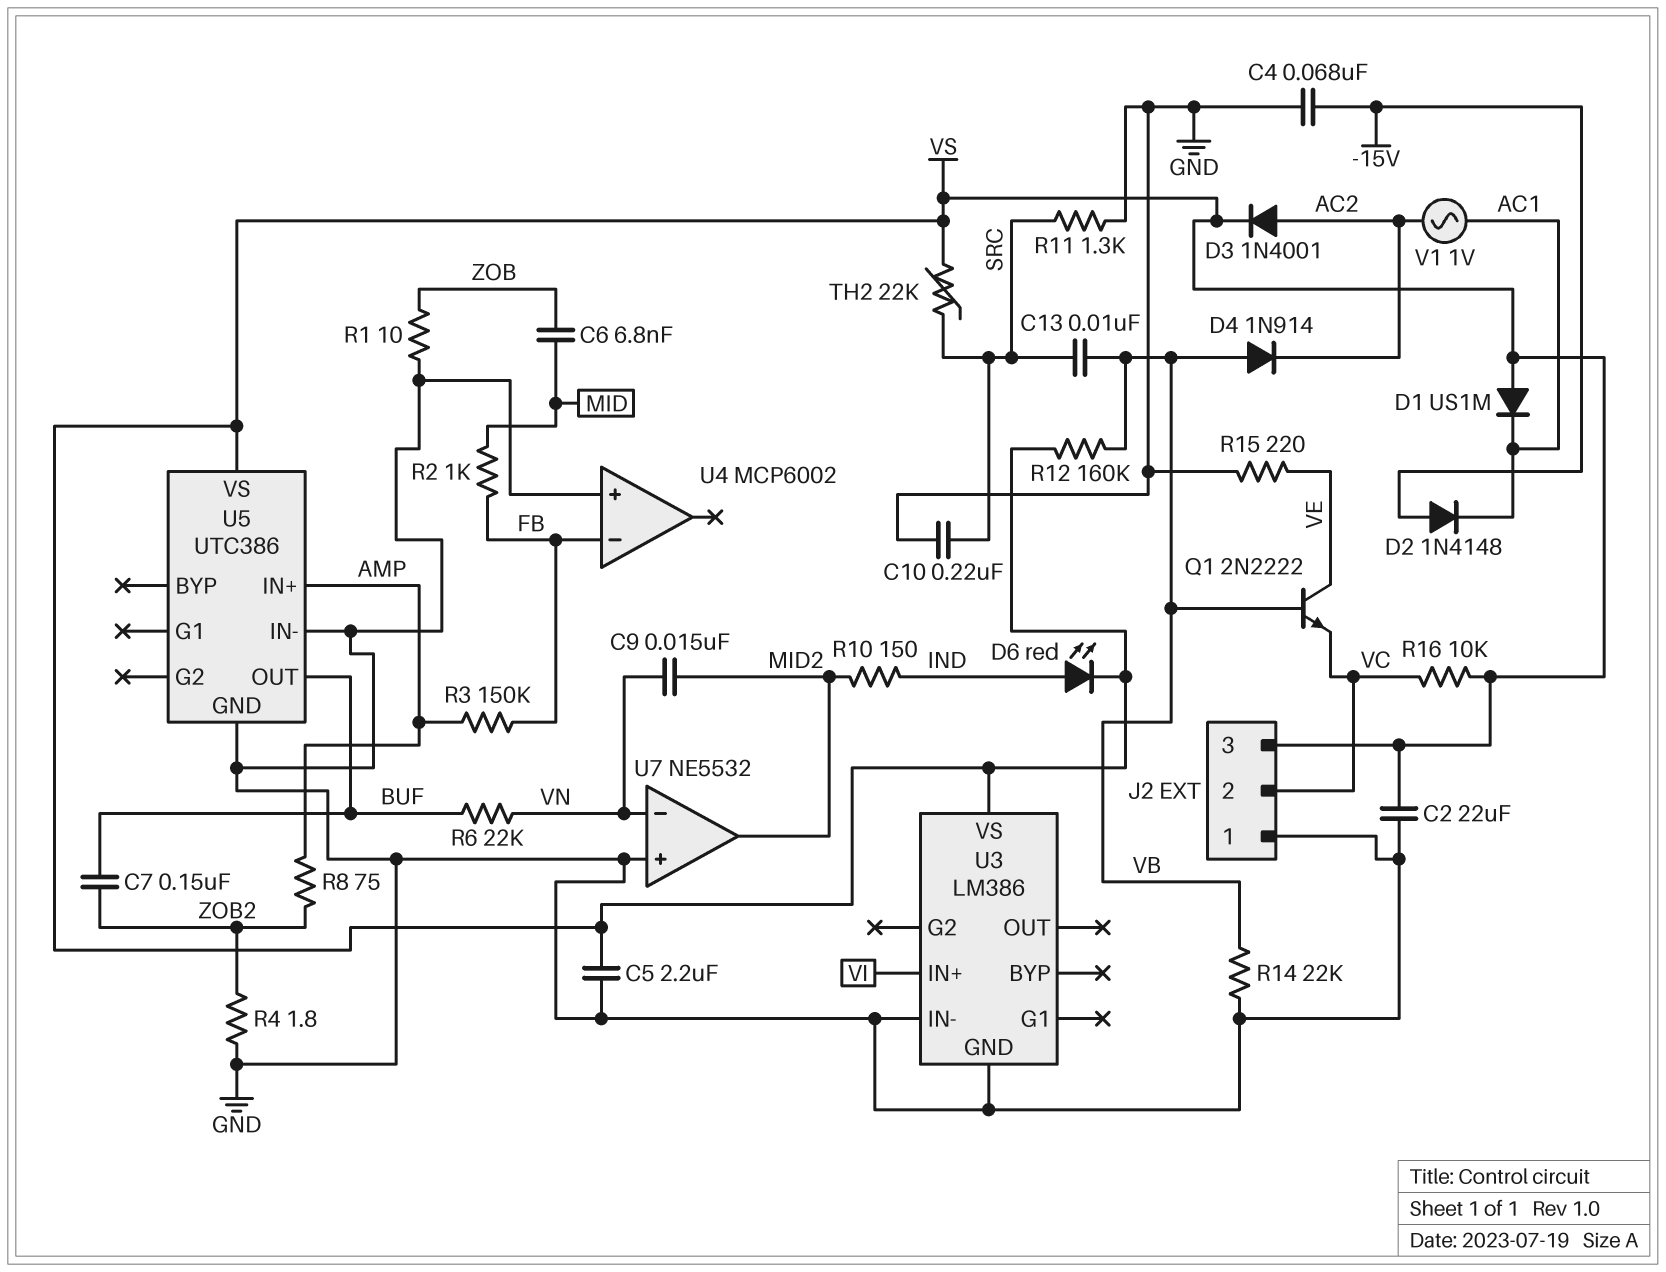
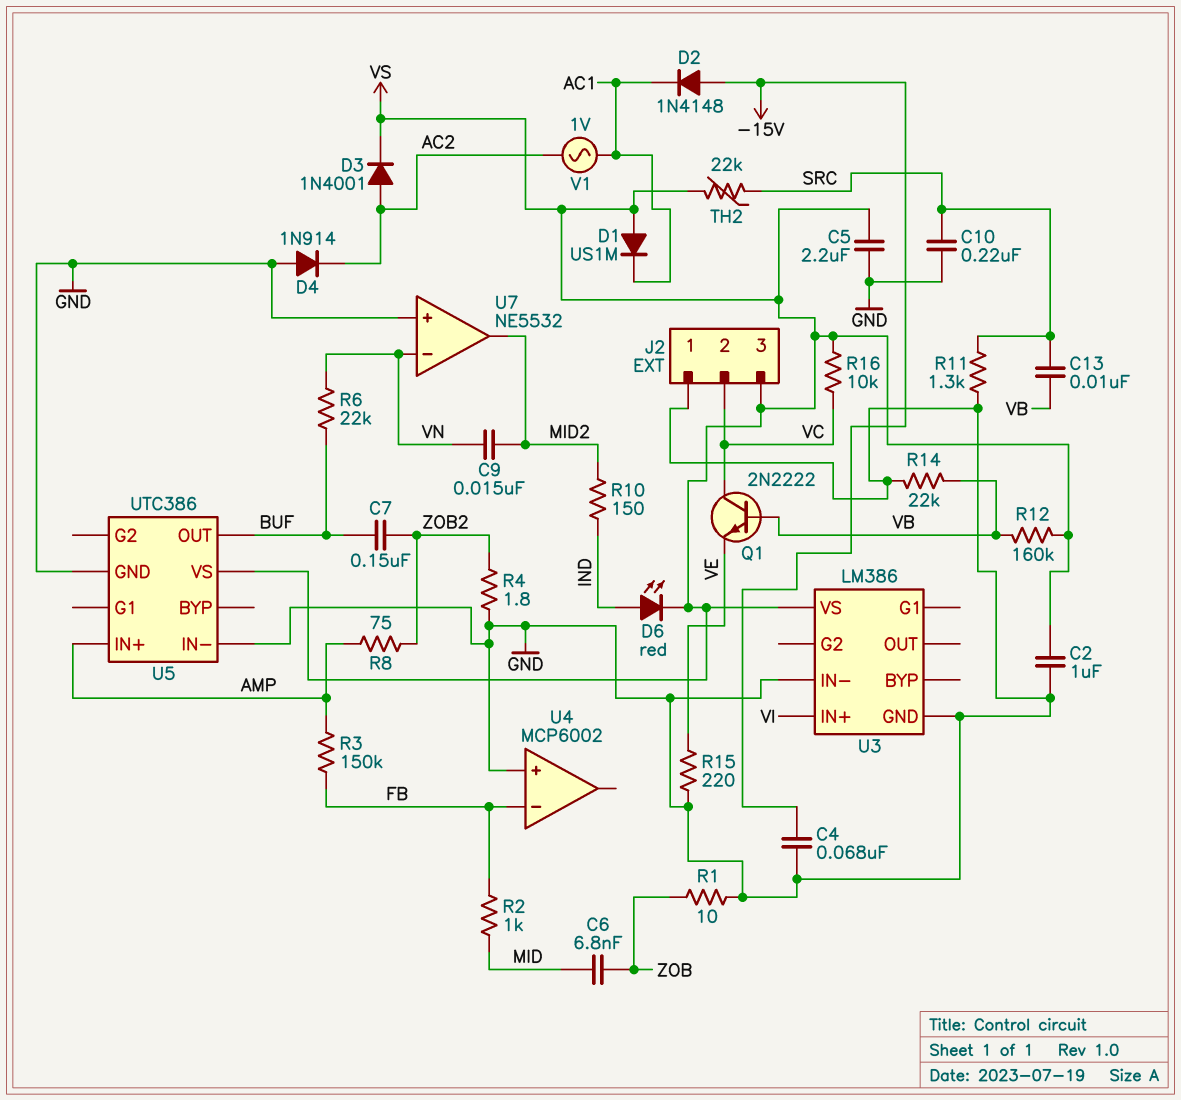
C2: 22uF (GND, VS) -> 1uF (GND, VS)
D4: diode 1N914 (A VB, K AC2) -> diode 1N914 (A GND, K AC2)
Q1: NPN 2N2222 (B VB, C VE, E VC) -> NPN 2N2222 (B VB, C VC, E VE)

